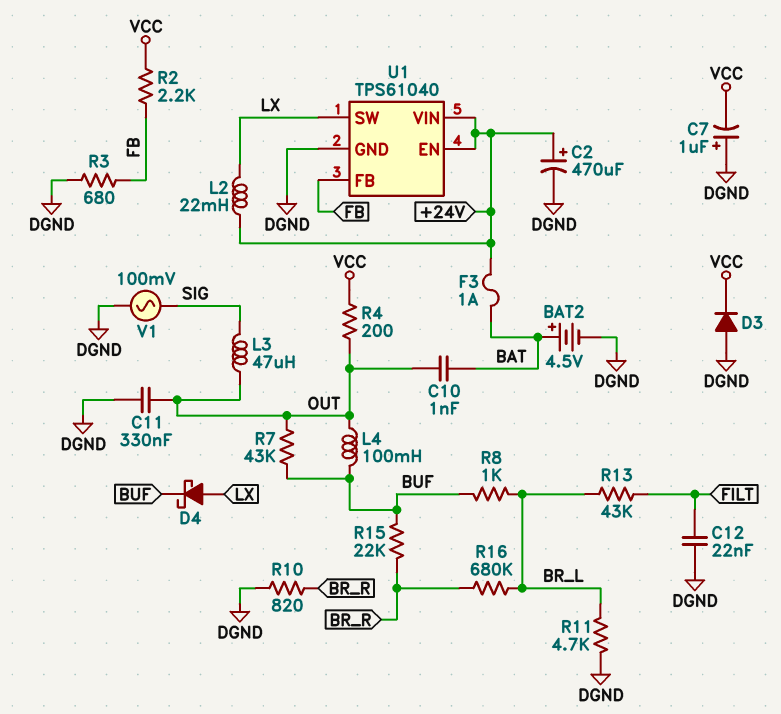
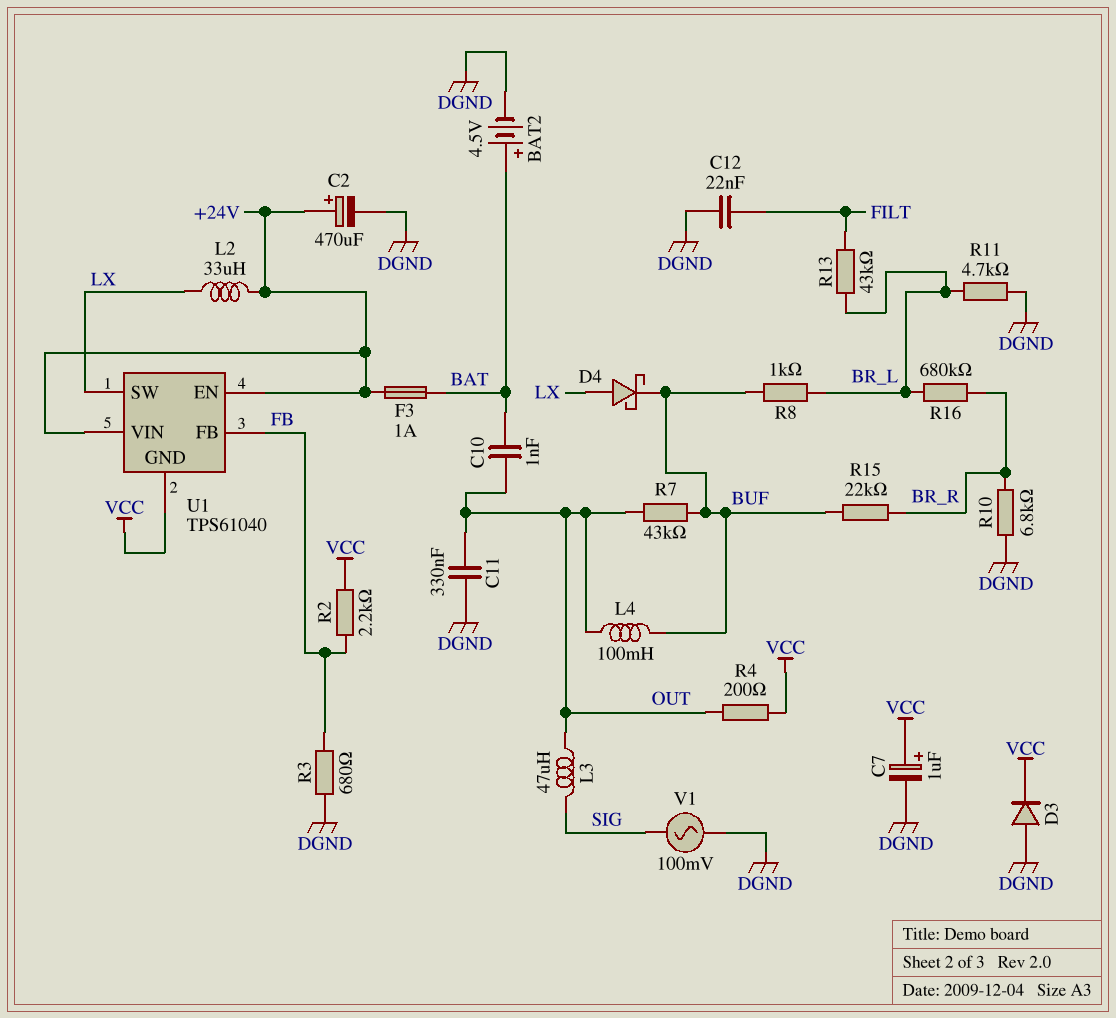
C7: 1uF (plus DGND, minus VCC) -> 1uF (plus VCC, minus DGND)
L2: 22mH (+24V, LX) -> 33uH (+24V, LX)
R10: 820 (BR_R, DGND) -> 6.8k (BR_R, DGND)
U1 pin GND: DGND -> VCC

